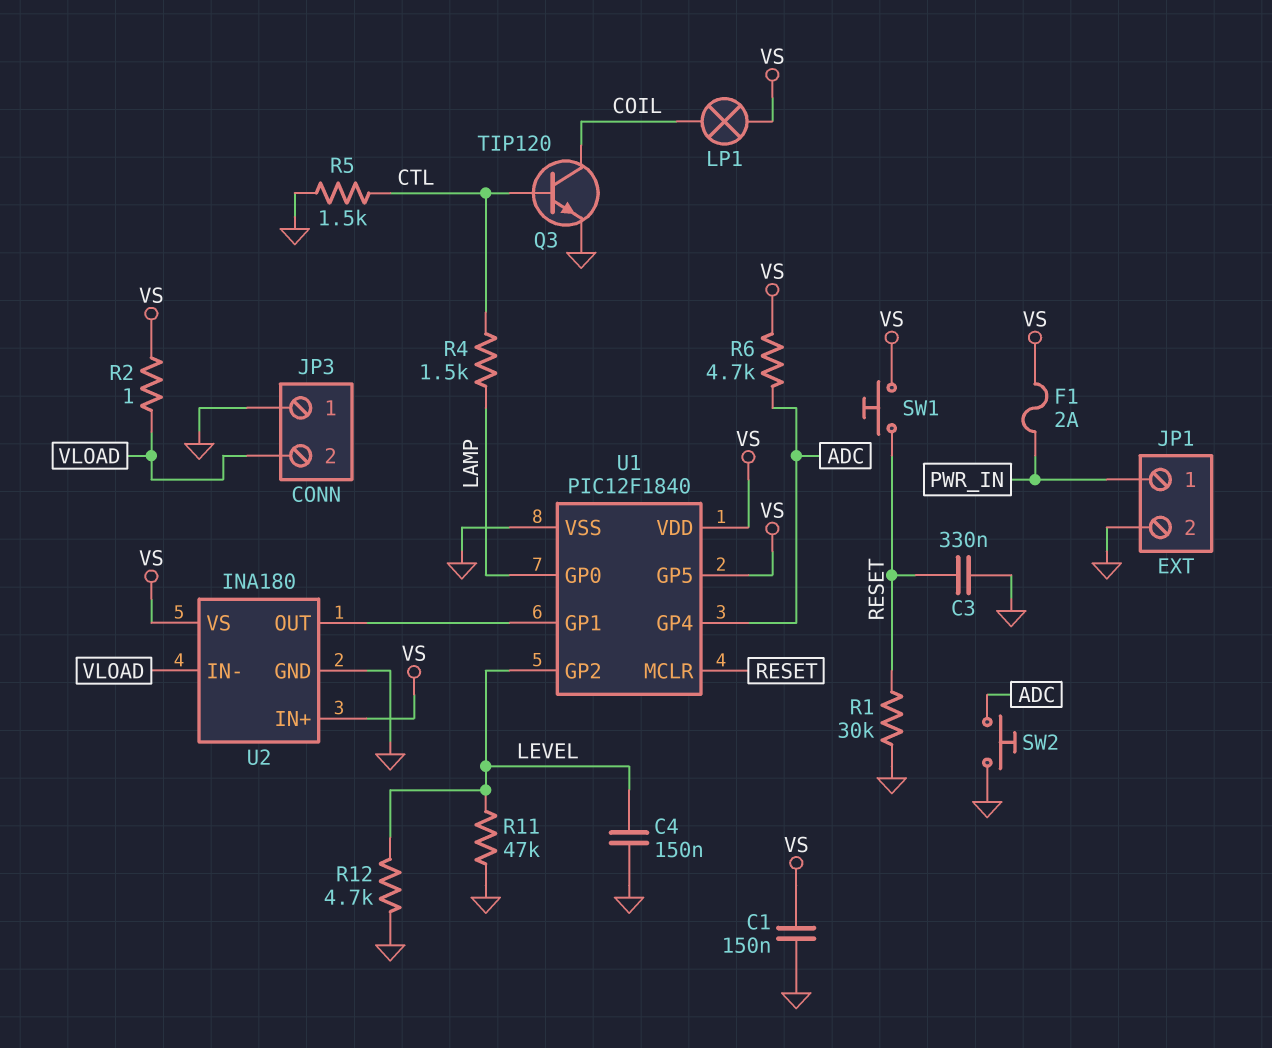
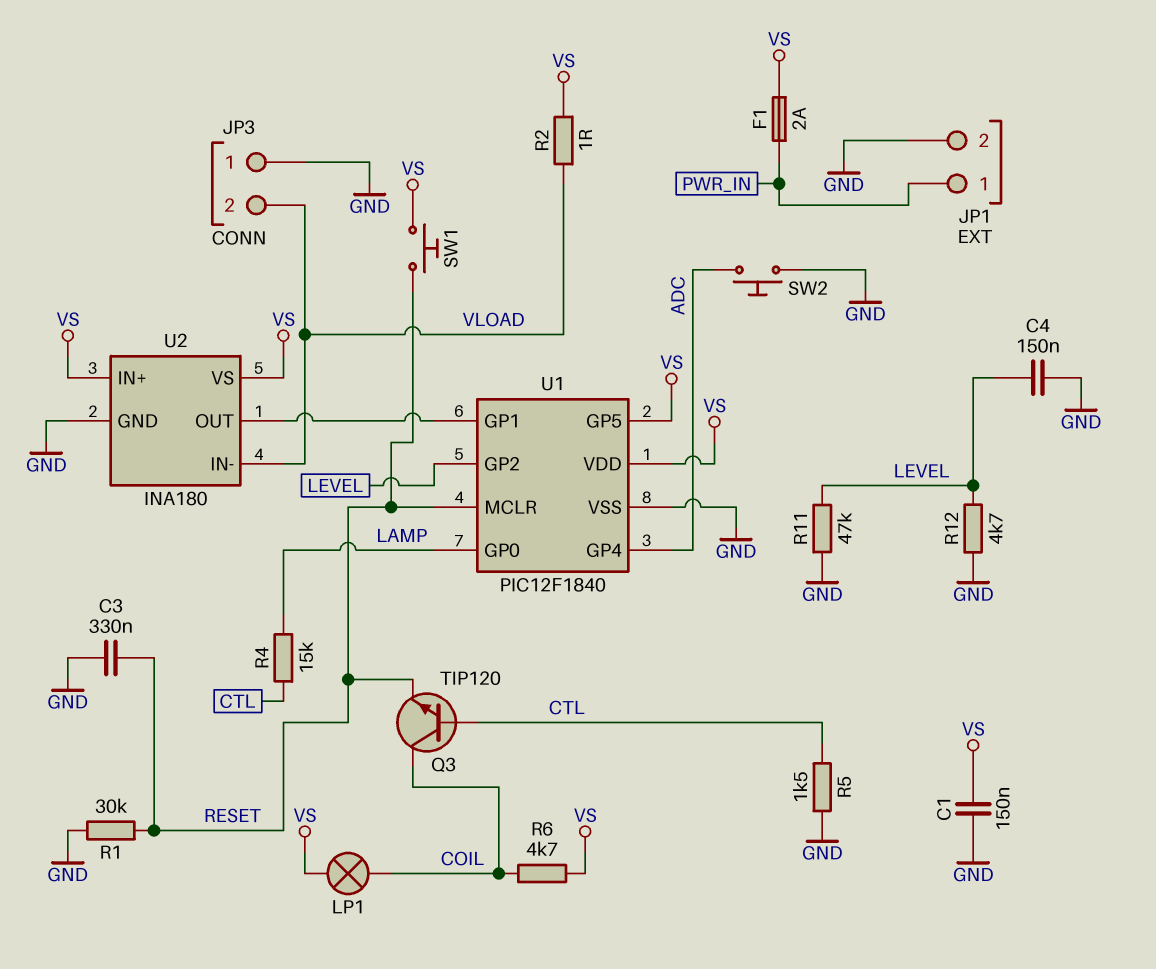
Q3: NPN TIP120 (B CTL, C COIL, E GND) -> NPN TIP120 (B CTL, C COIL, E RESET)
R4: 1.5k (CTL, LAMP) -> 15k (CTL, LAMP)
R6: 4.7k (ADC, VS) -> 4.7k (COIL, VS)

